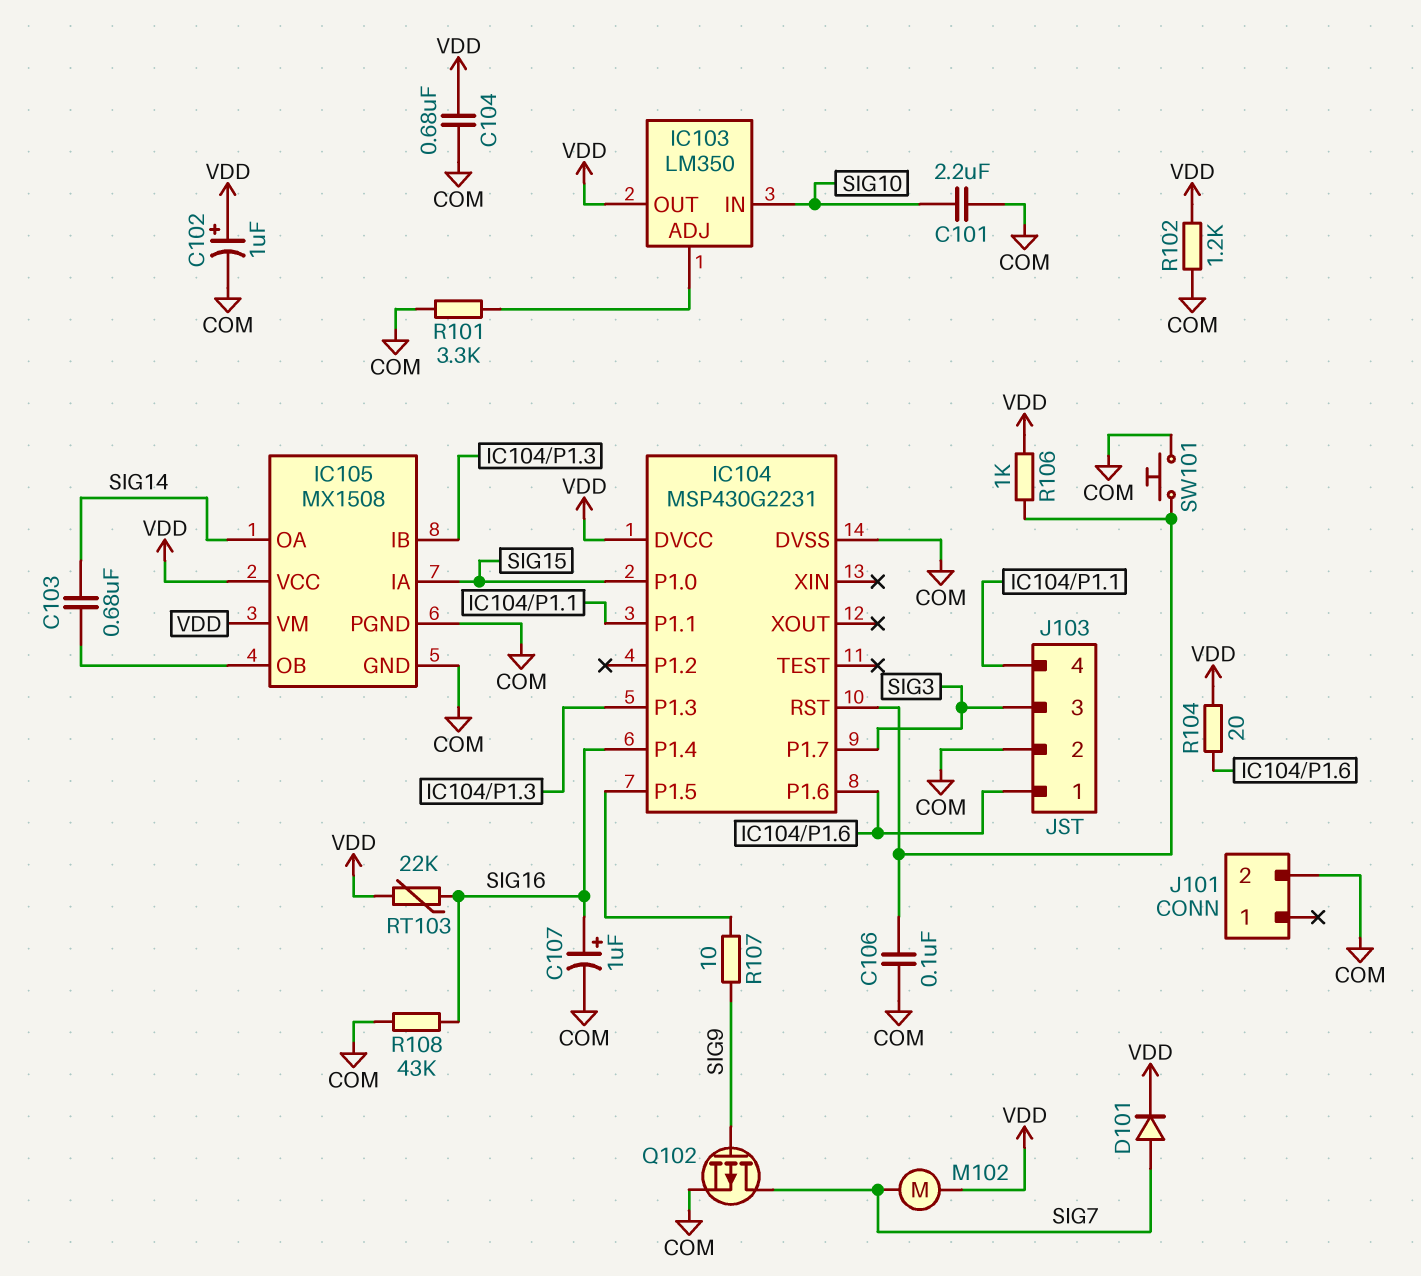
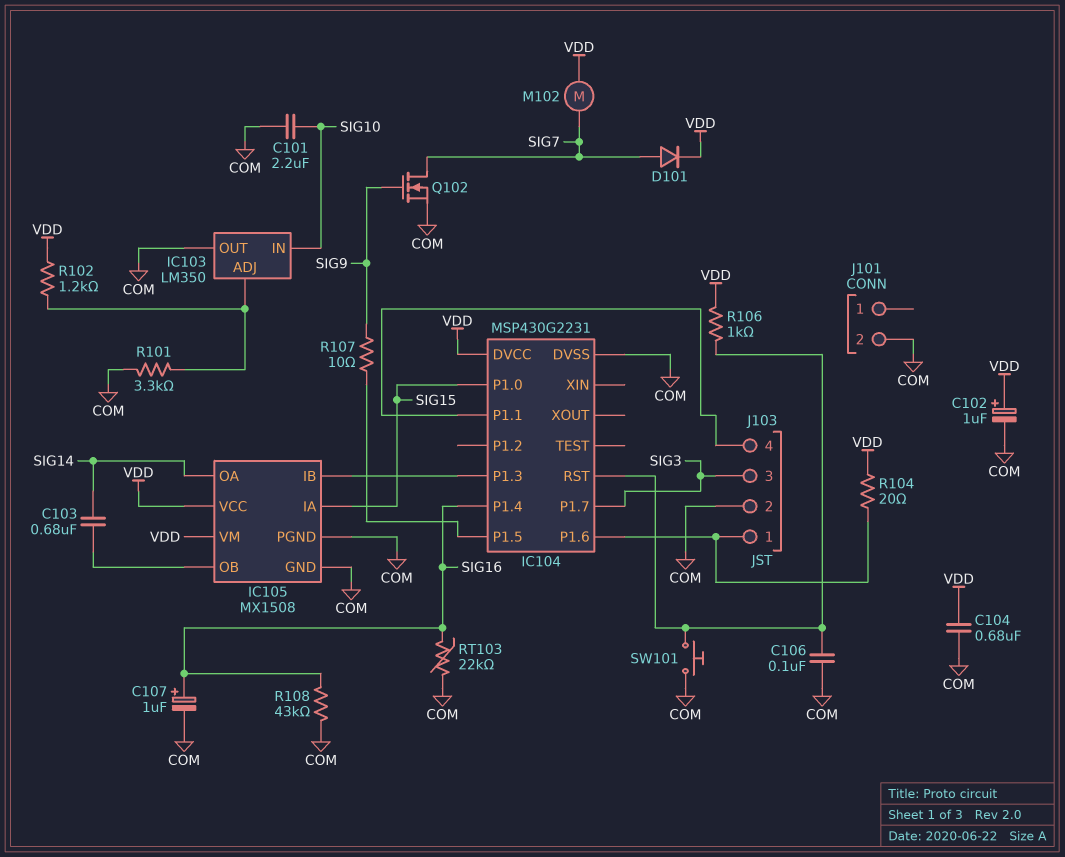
IC103 pin OUT: VDD -> COM
Q102: PMOS (G SIG9, D SIG7, S COM) -> NMOS (G SIG9, D SIG7, S COM)
R102: 1.2k (COM, VDD) -> 1.2k (IC103/ADJ, VDD)
RT103: 22k (SIG16, VDD) -> 22k (COM, SIG16)

